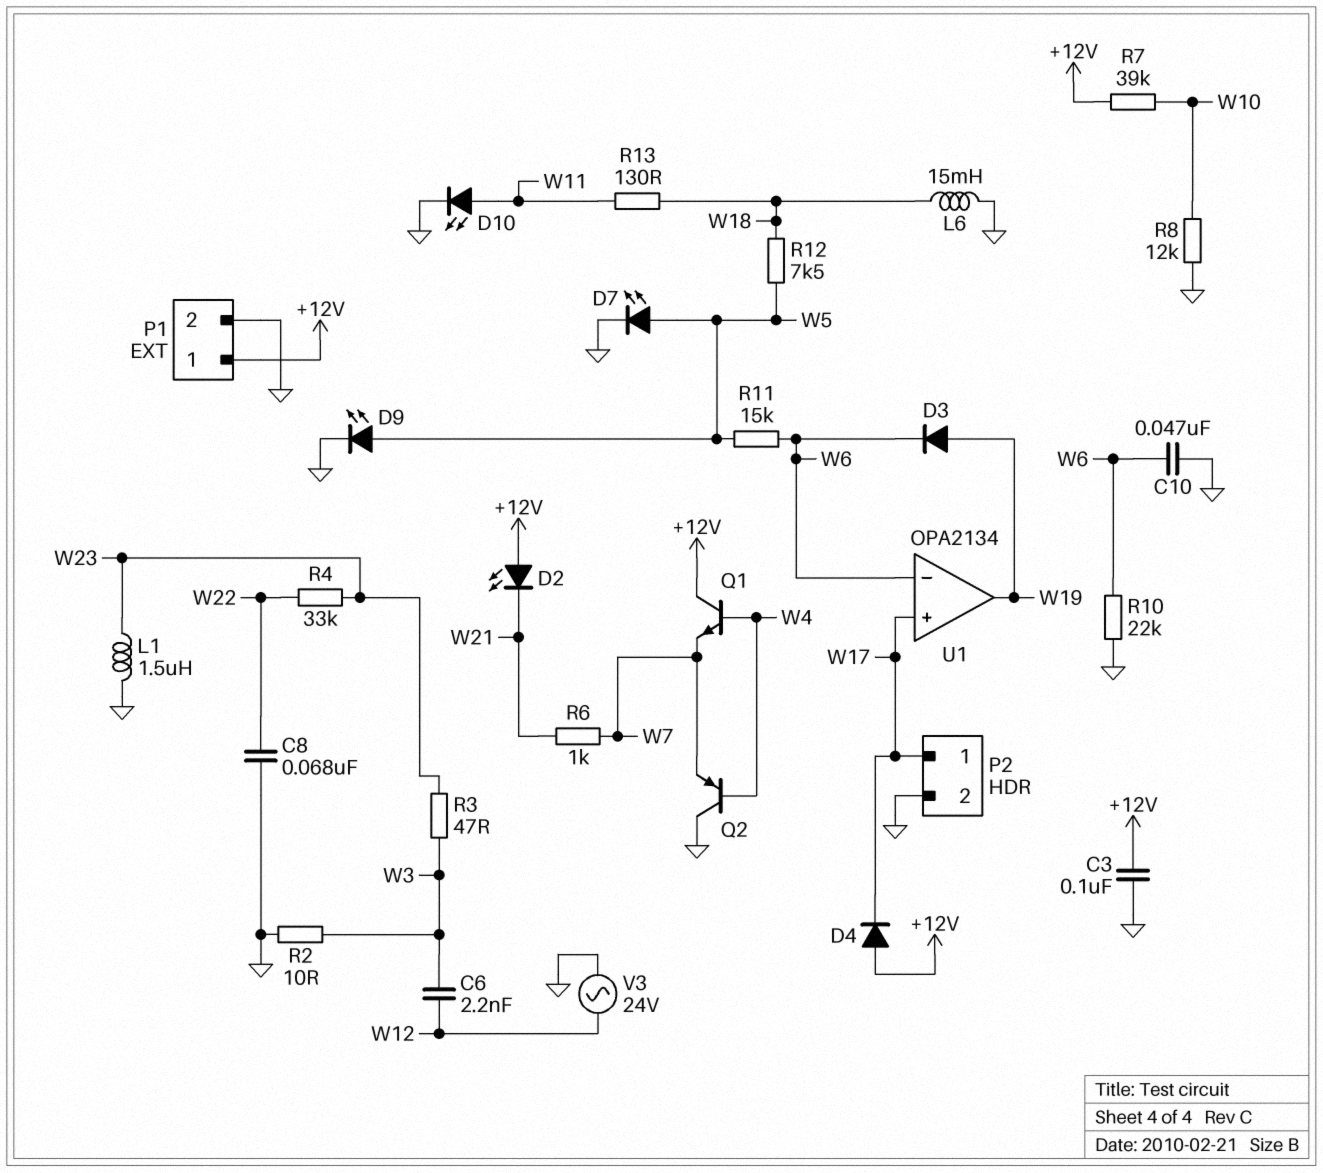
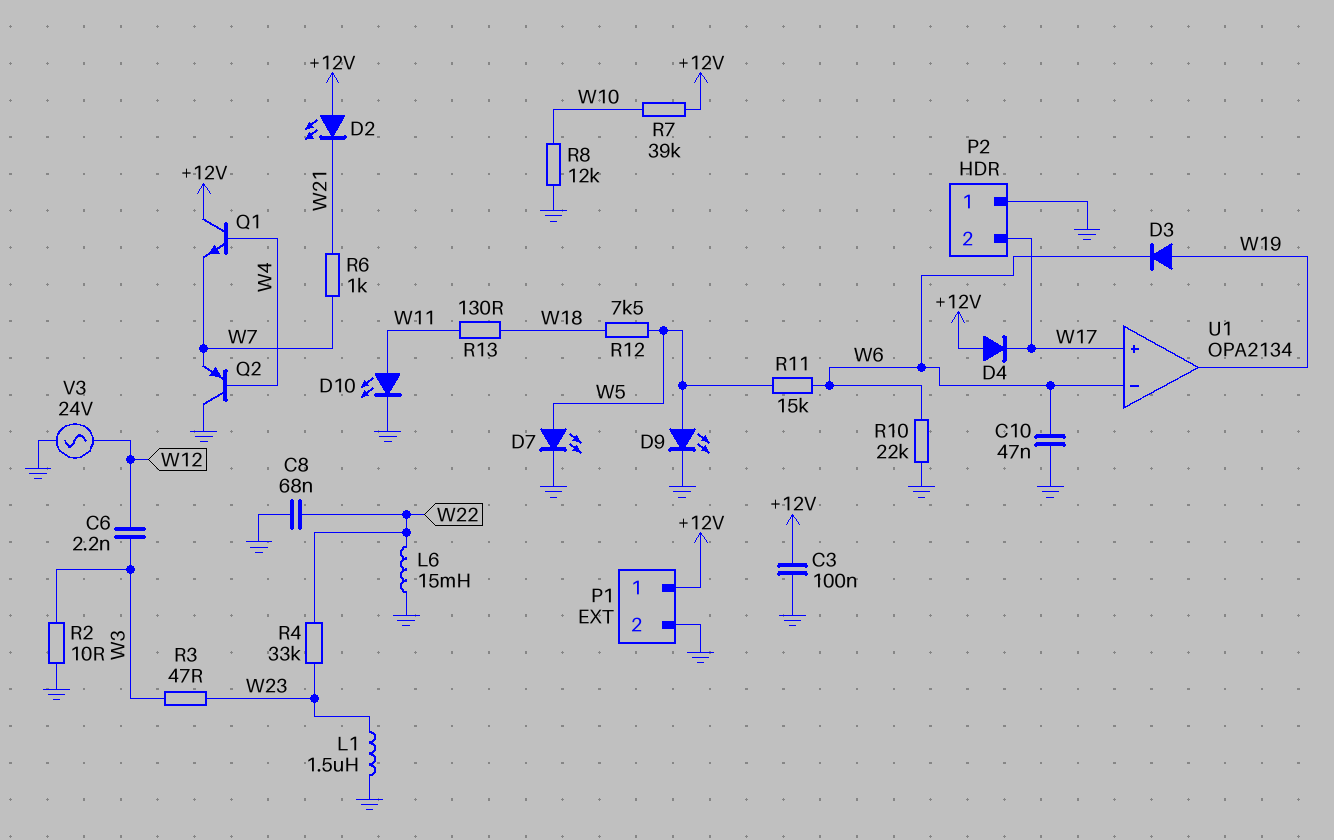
L6: 15mH (GND, W18) -> 15mH (GND, W22)
P2 pin 1: W17 -> GND
P2 pin 2: GND -> W17

